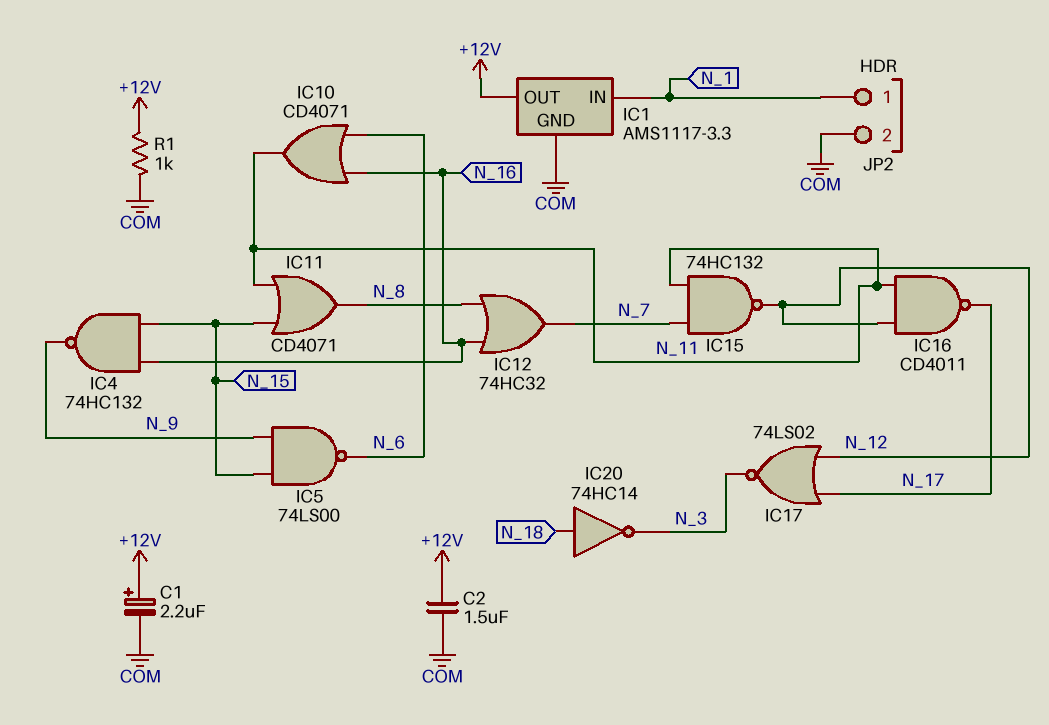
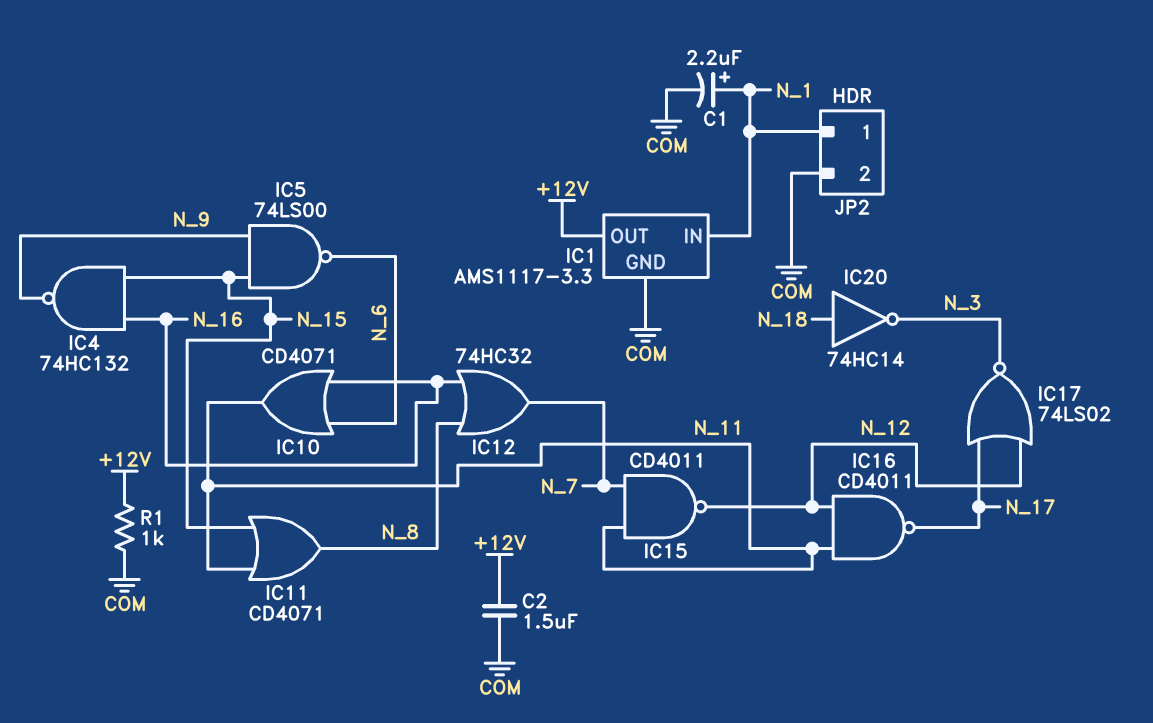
C1: 2.2uF (plus +12V, minus COM) -> 2.2uF (plus N_1, minus COM)
IC15: NAND 74HC132 (in N_7, in N_11, out N_12) -> NAND CD4011 (in N_7, in N_11, out N_12)

